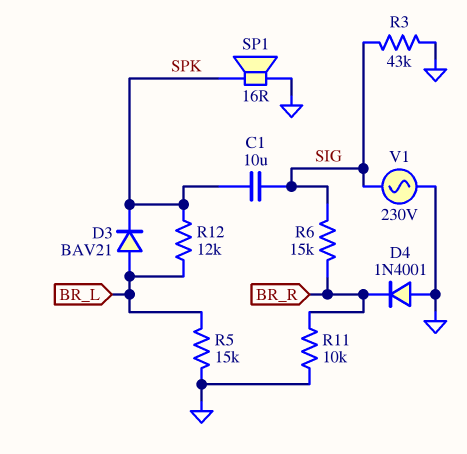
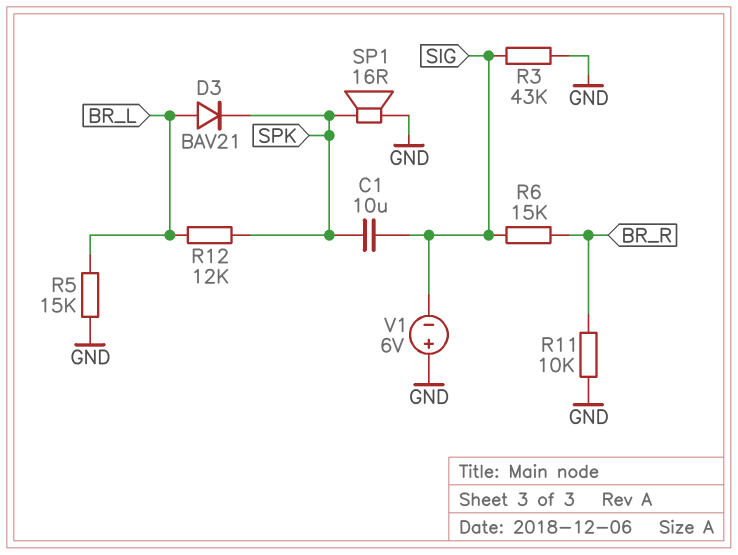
D4: diode 1N4001 (A GND, K BR_R) -> none
V1: AC 230V (GND, SIG) -> 6V (plus GND, minus SIG)

